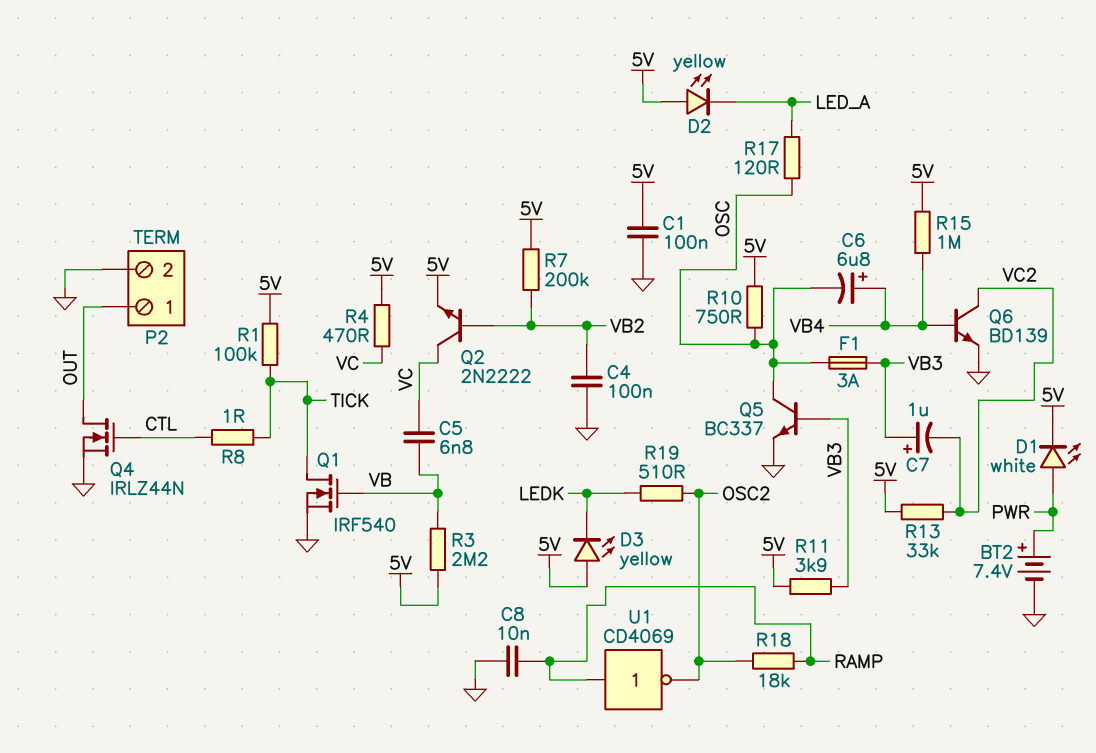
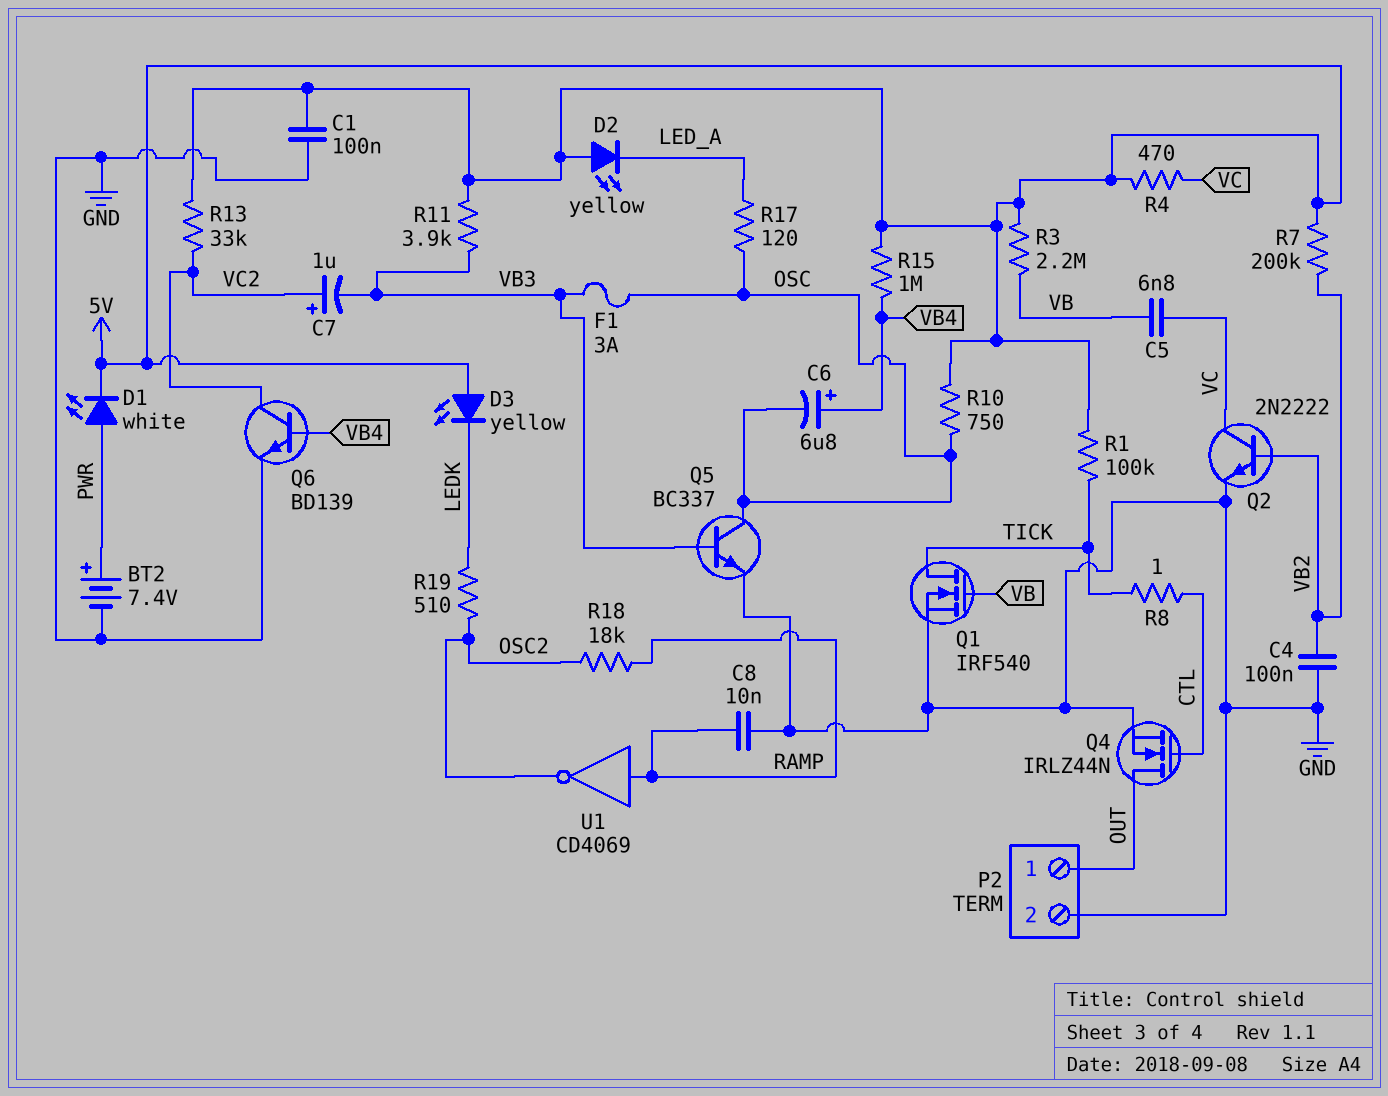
C7: 1uF (plus VB3, minus VC2) -> 1uF (plus VC2, minus VB3)
Q2: NPN 2N2222 (B VB2, C VC, E 5V) -> NPN 2N2222 (B VB2, C VC, E GND)

